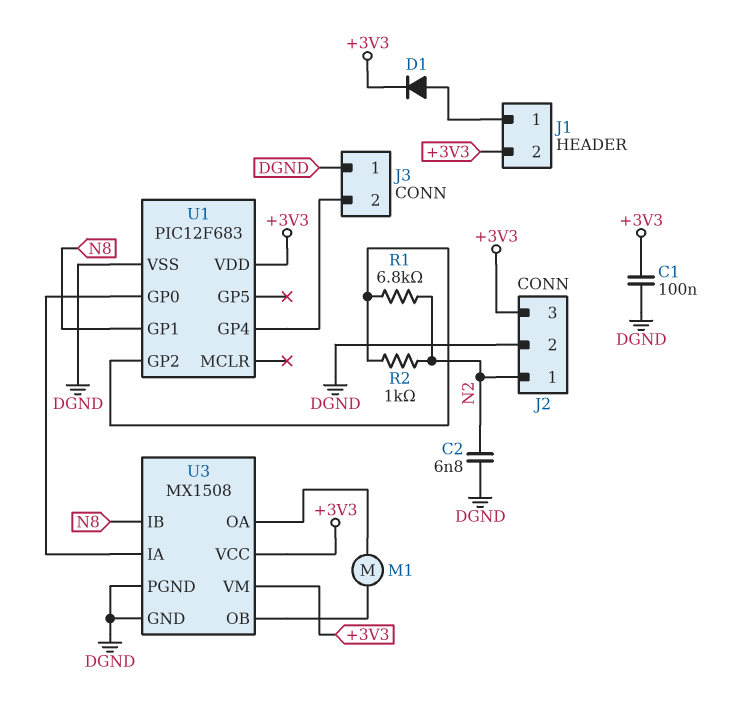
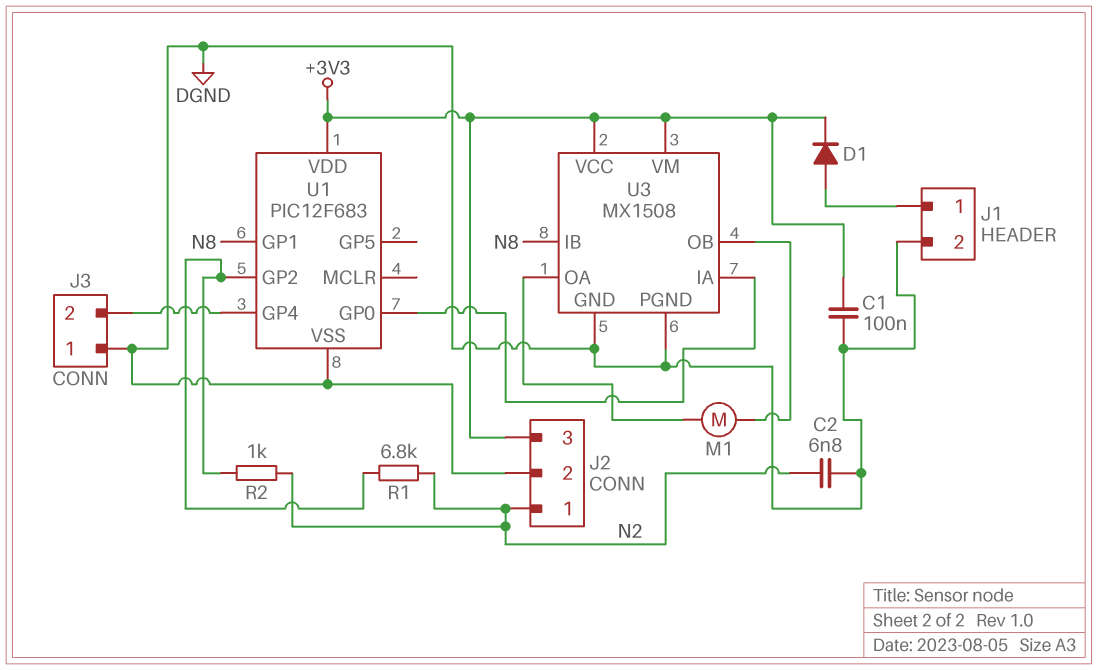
J1 pin 2: +3V3 -> DGND

